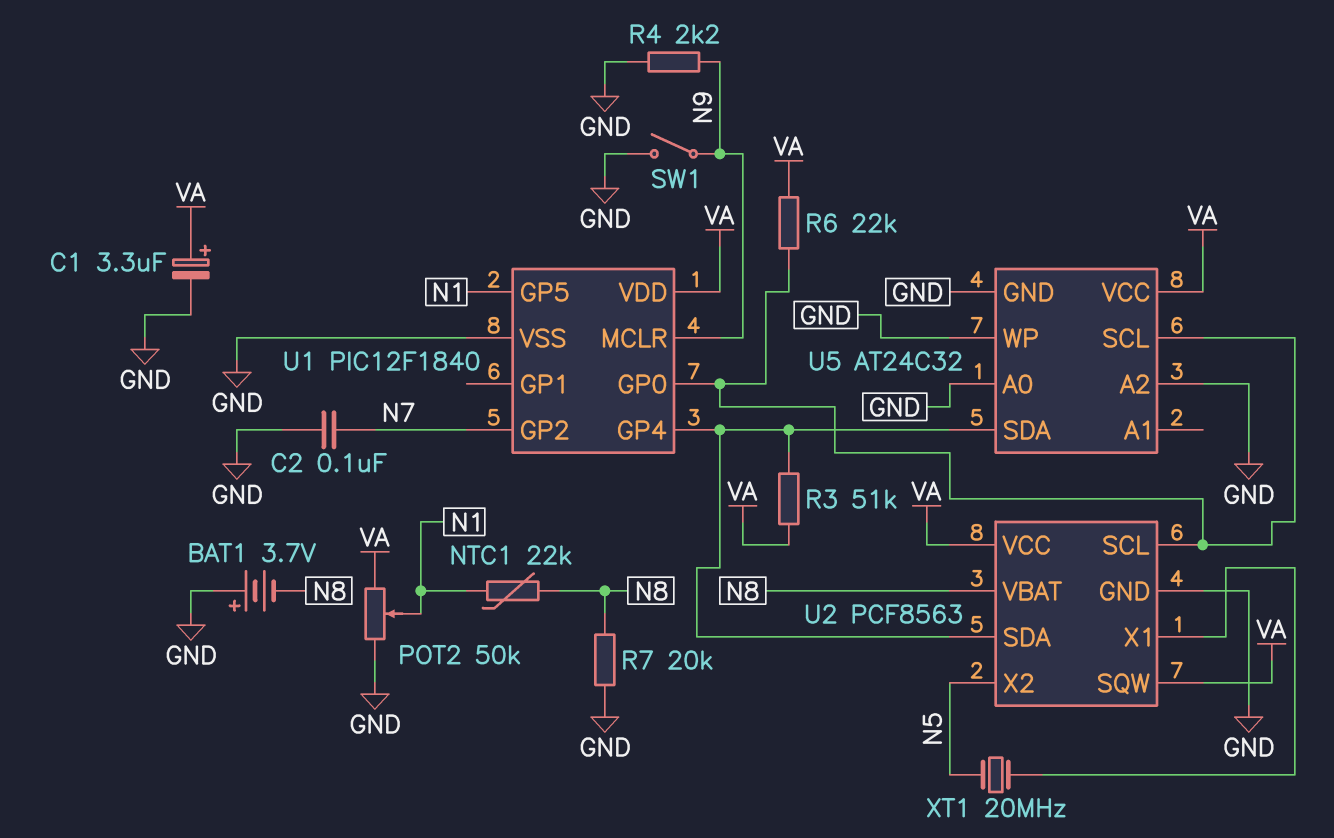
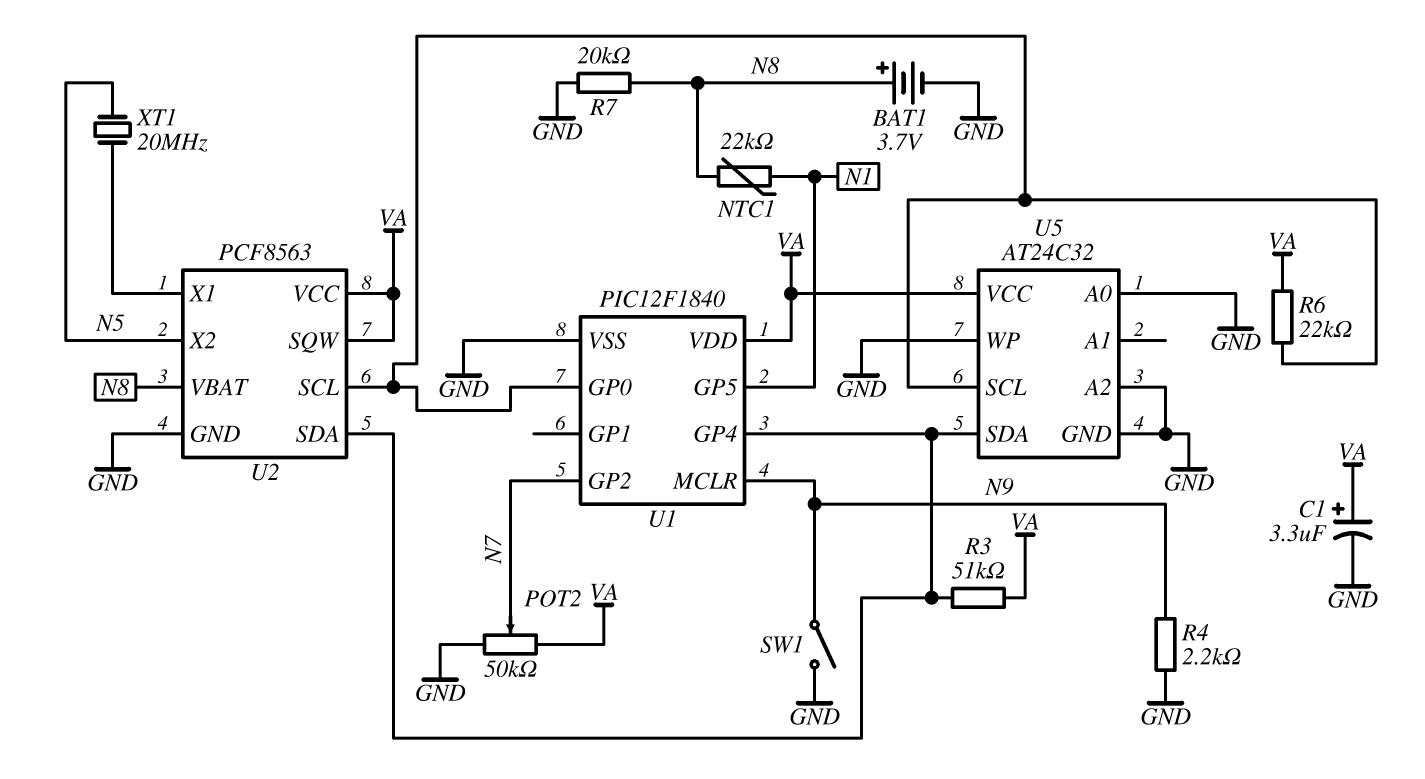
BAT1: 3.7V (plus GND, minus N8) -> 3.7V (plus N8, minus GND)
C2: 100nF (GND, N7) -> none
POT2: 50k (GND, VA, wiper N1) -> 50k (GND, VA, wiper N7)

